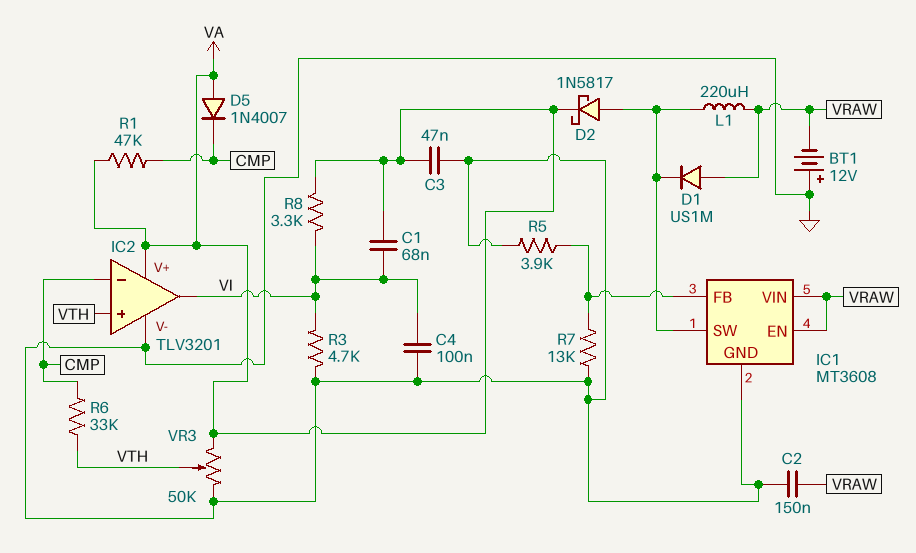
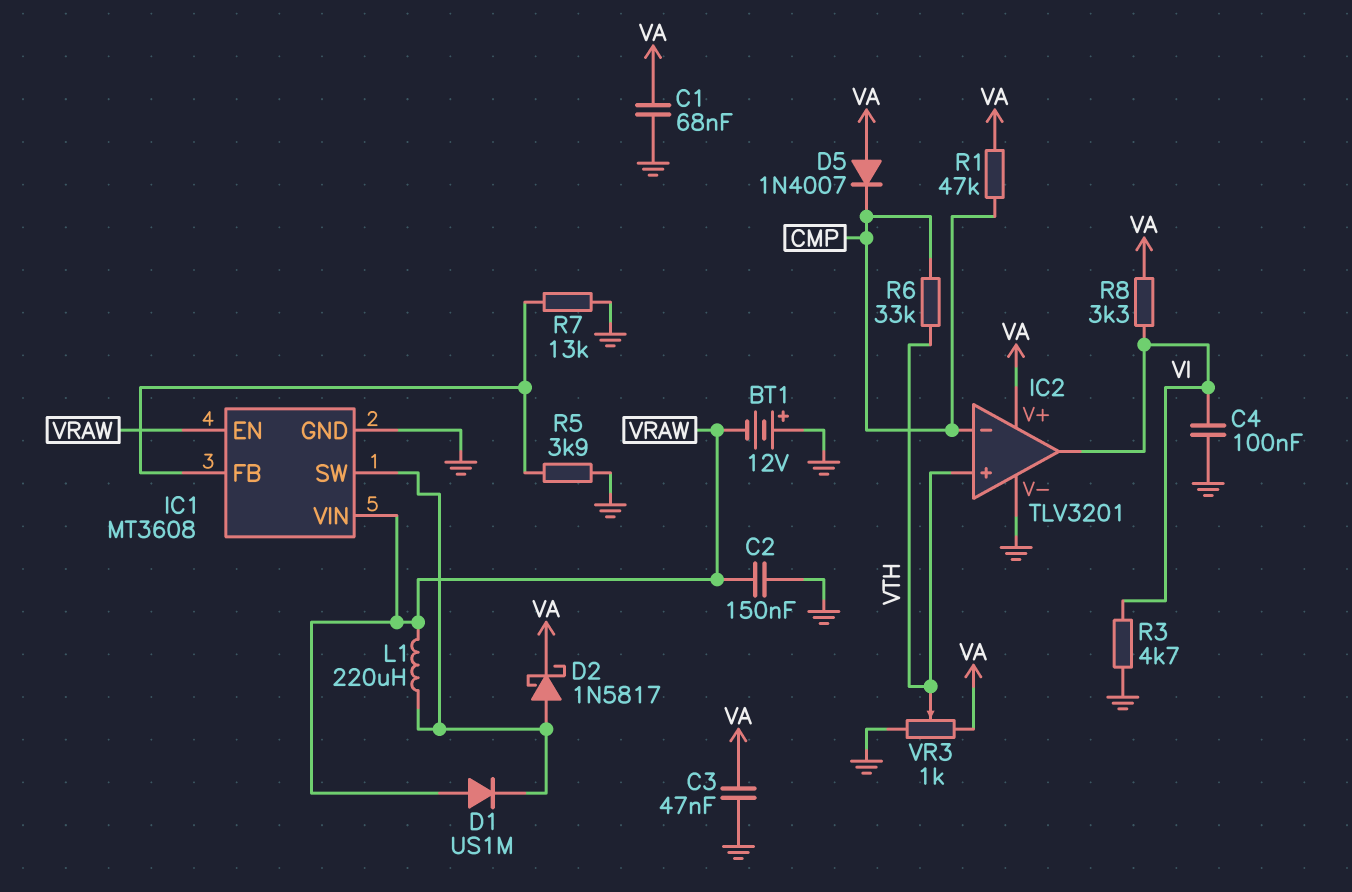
C1: 68nF (VA, VI) -> 68nF (GND, VA)
VR3: 50k (GND, VA, wiper VTH) -> 1k (GND, VA, wiper VTH)

